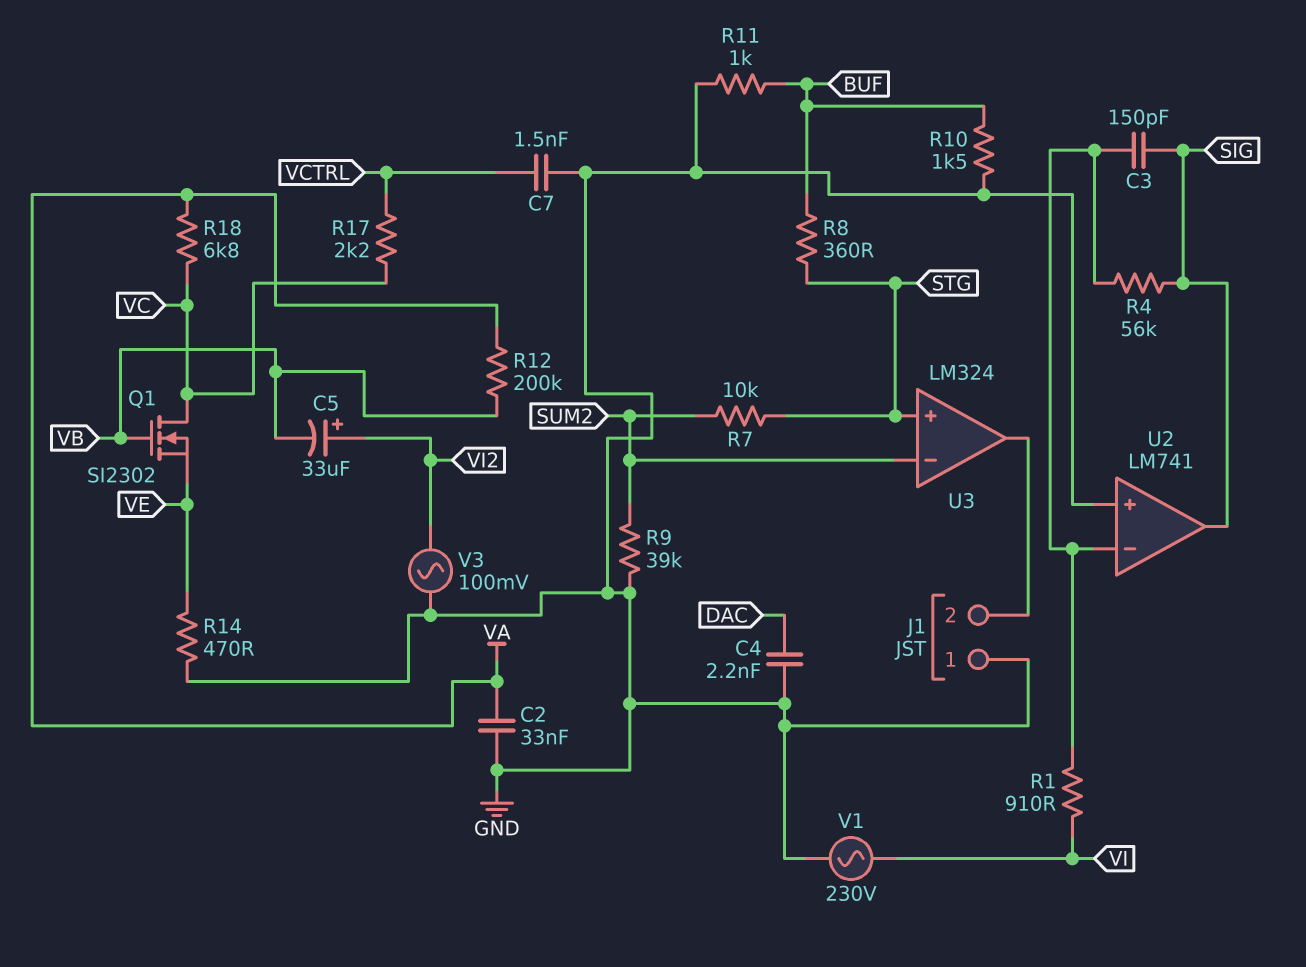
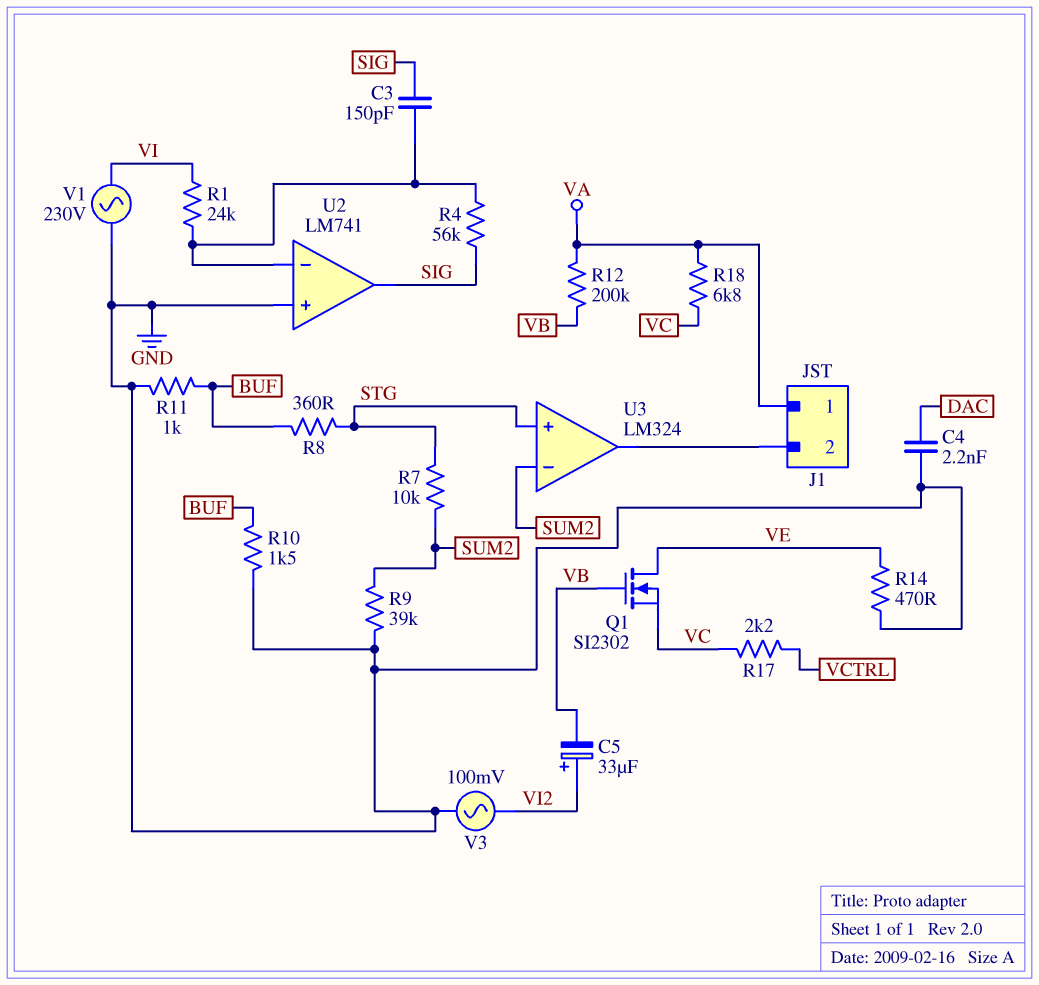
C2: 33nF (GND, VA) -> none
C7: 1.5nF (GND, VCTRL) -> none
J1 pin 1: GND -> VA
Q1: NMOS SI2302 (G VB, D VC, S VE) -> NMOS SI2302 (G VB, D VE, S VC)
R1: 910 (U2/in-, VI) -> 24k (U2/in-, VI)

